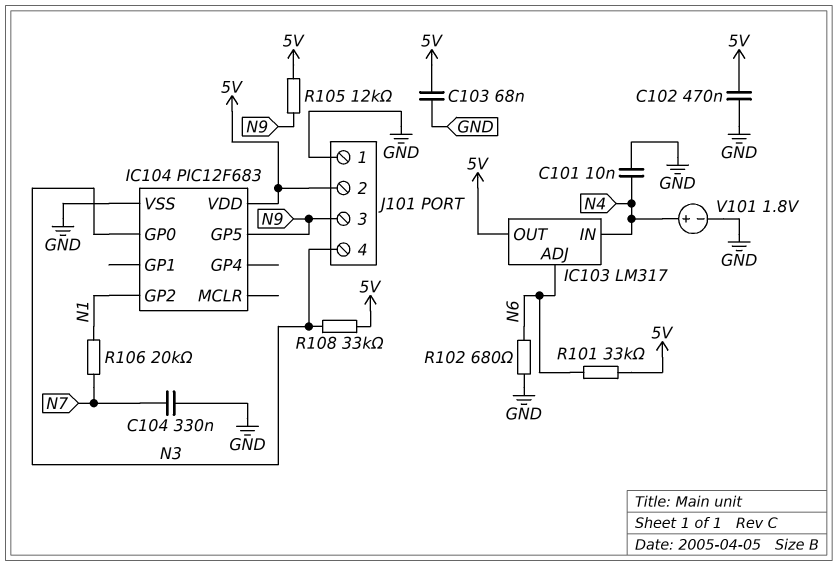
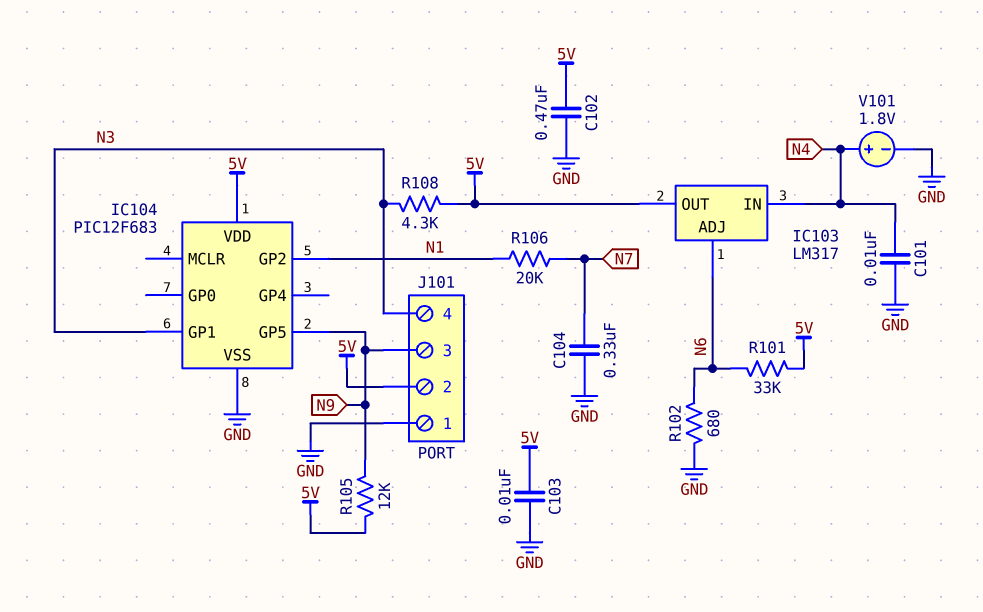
C103: 68nF (5V, GND) -> 10nF (5V, GND)
IC104 pin GP0: N3 -> none
IC104 pin GP1: none -> N3
R108: 33k (5V, N3) -> 4.3k (5V, N3)

